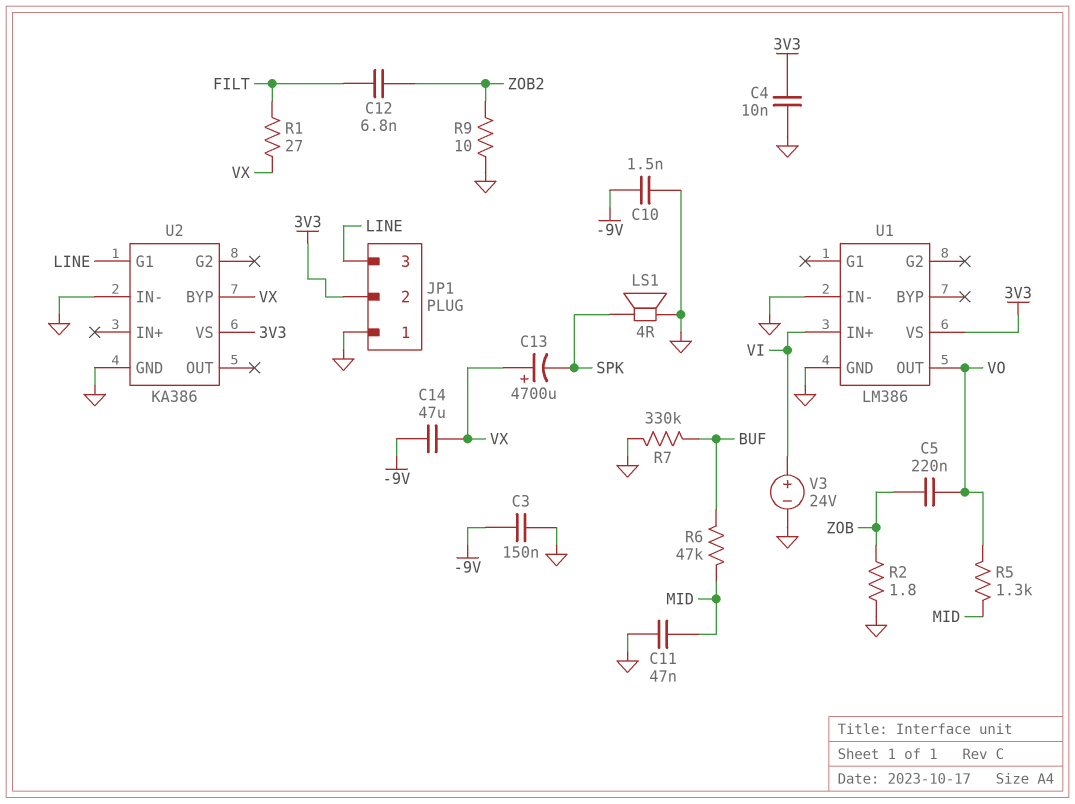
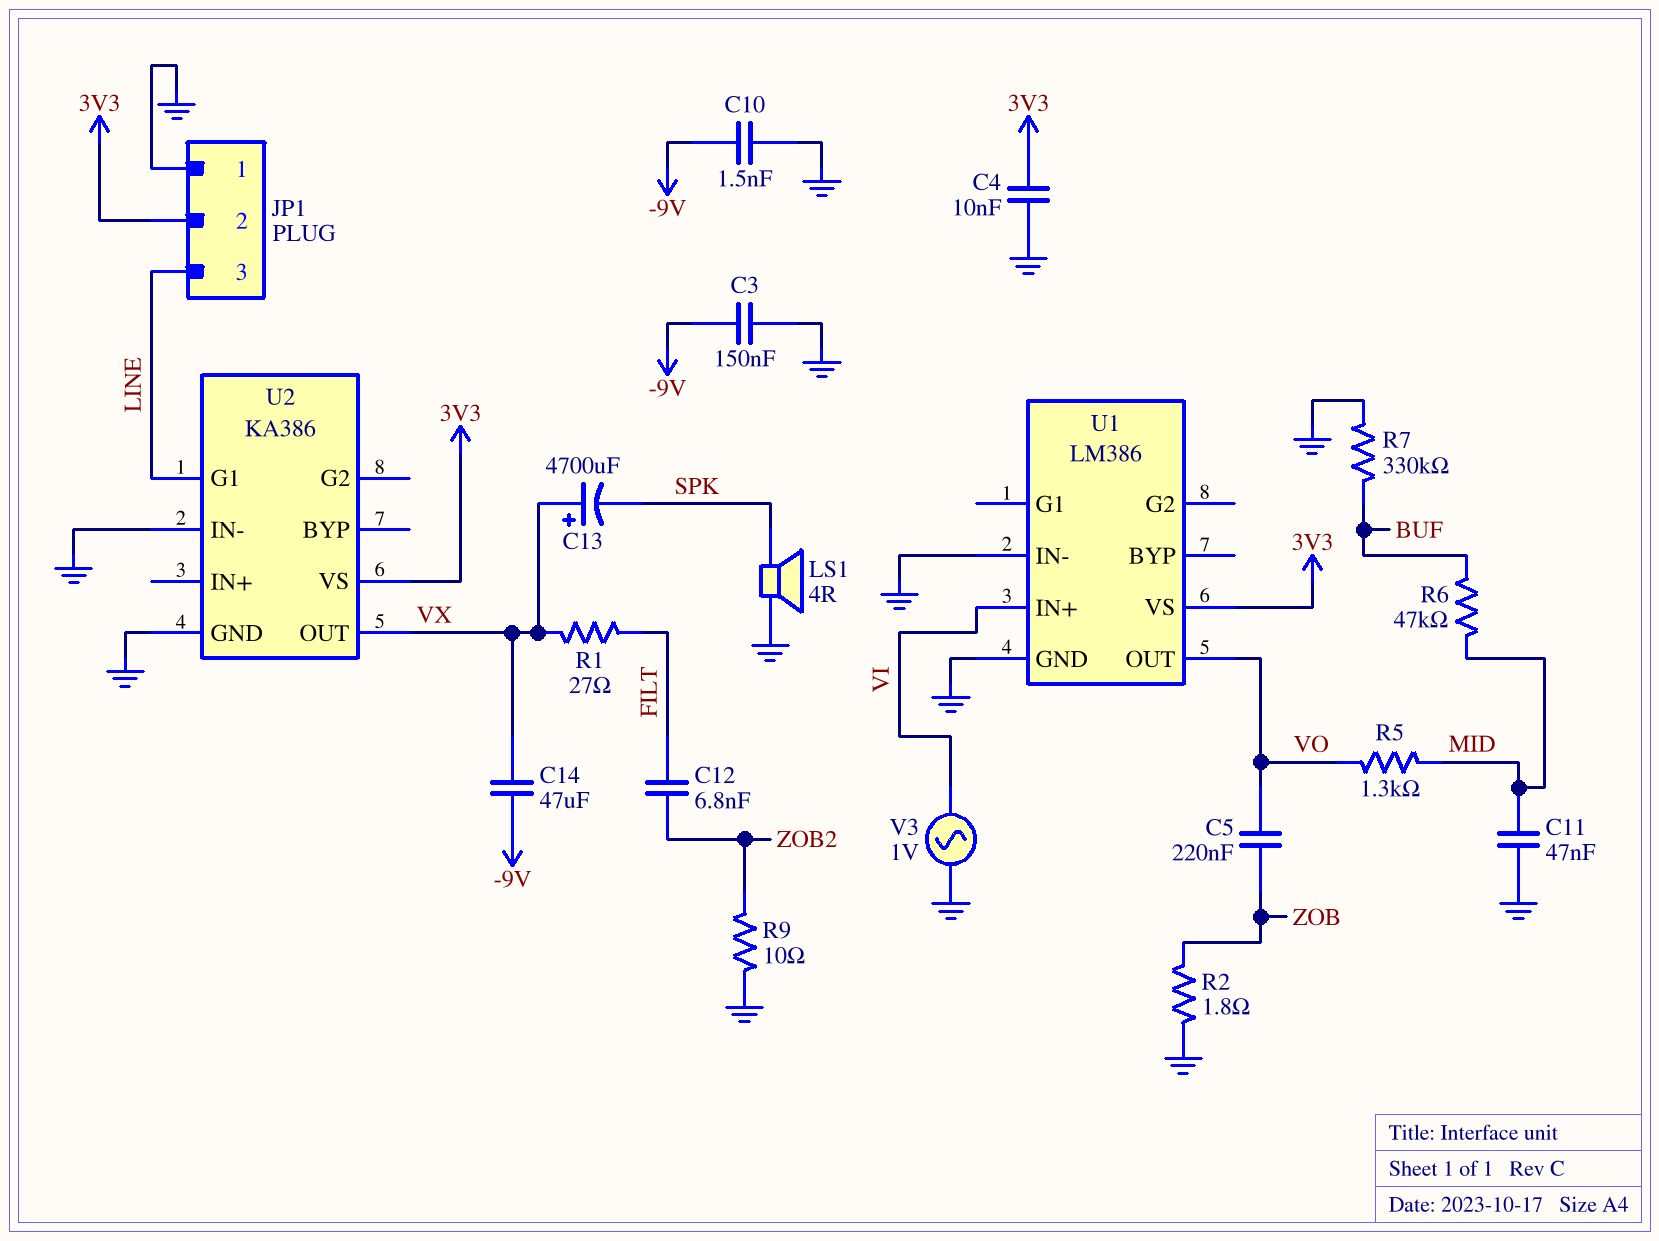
U2 pin BYP: VX -> none
U2 pin OUT: none -> VX
V3: 24V (plus VI, minus GND) -> AC 1V (GND, VI)

